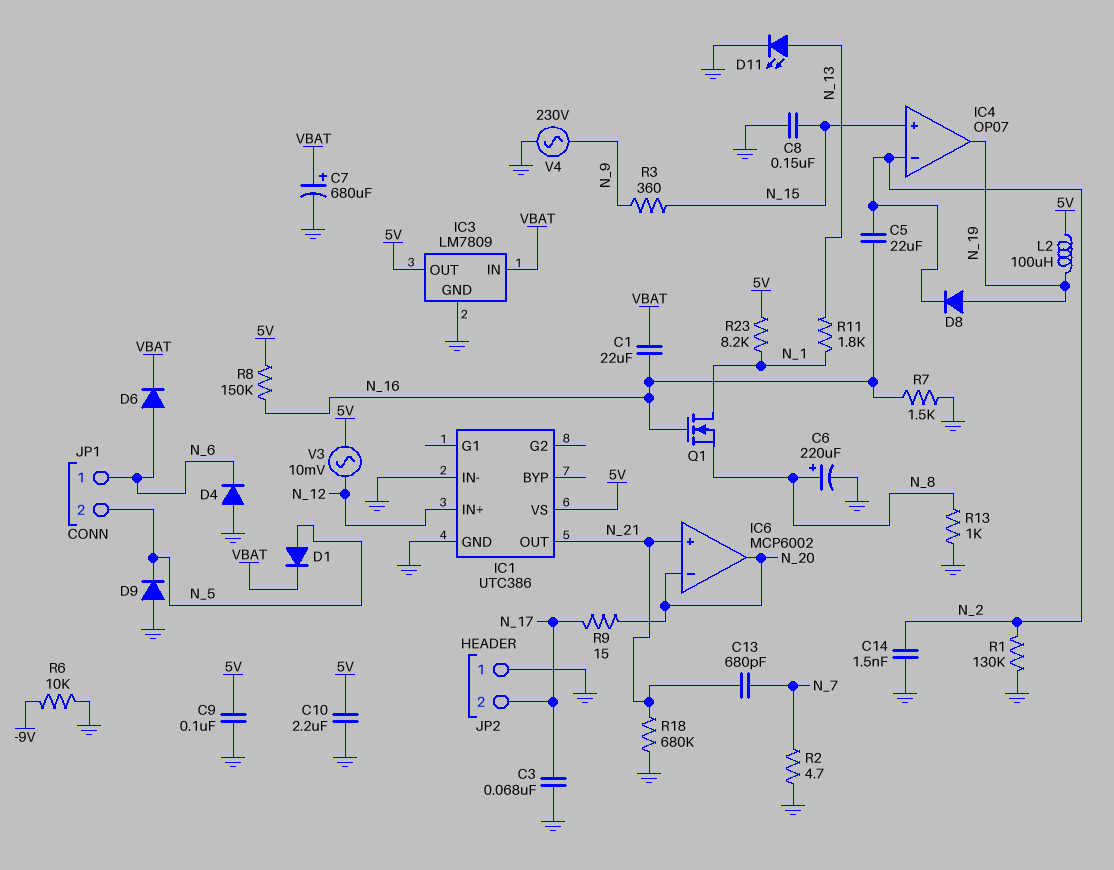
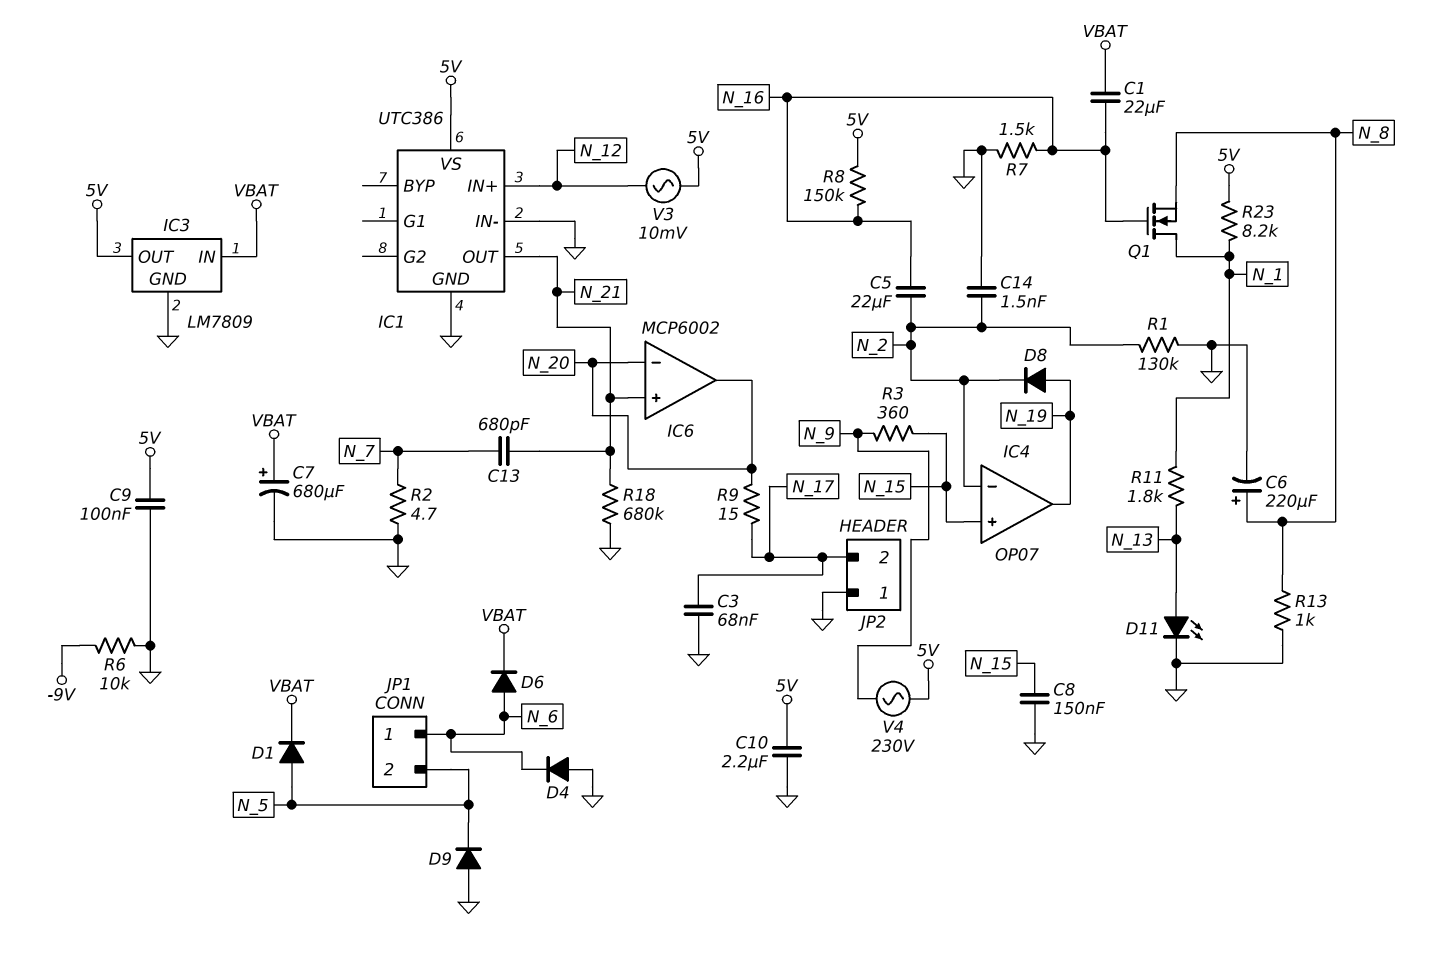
L2: 100uH (5V, N_19) -> none
V4: AC 230V (GND, N_9) -> AC 230V (5V, N_9)

